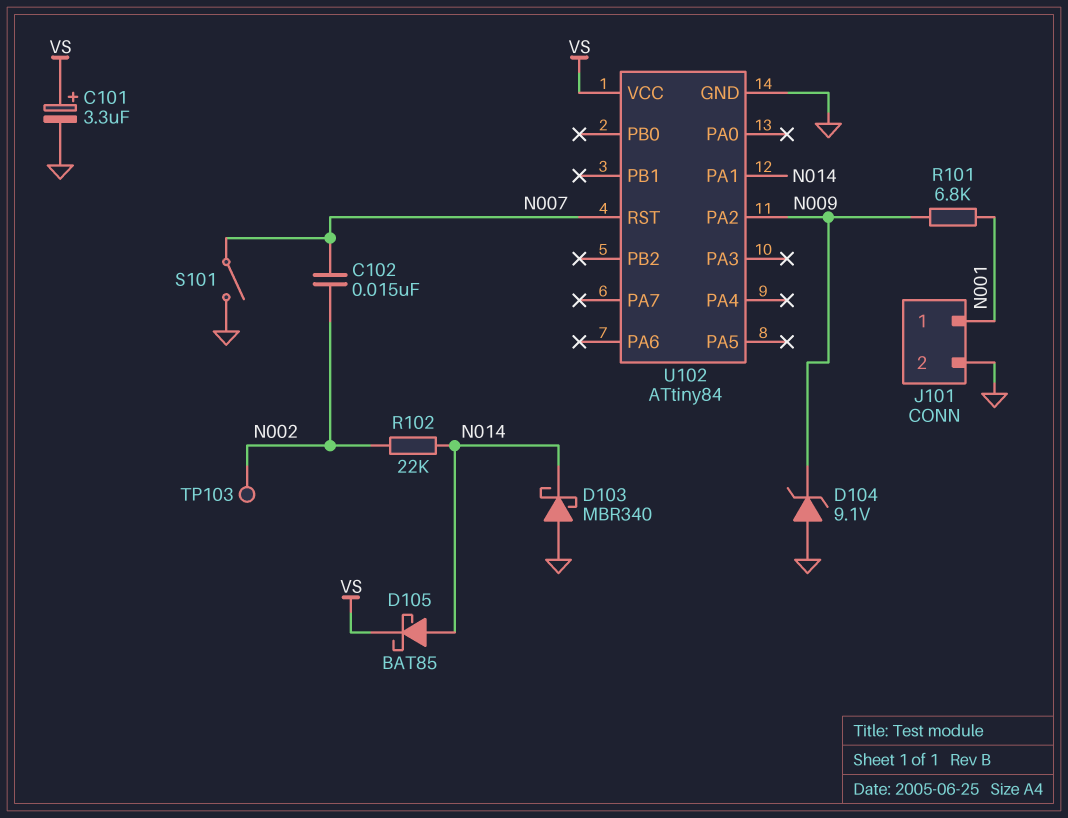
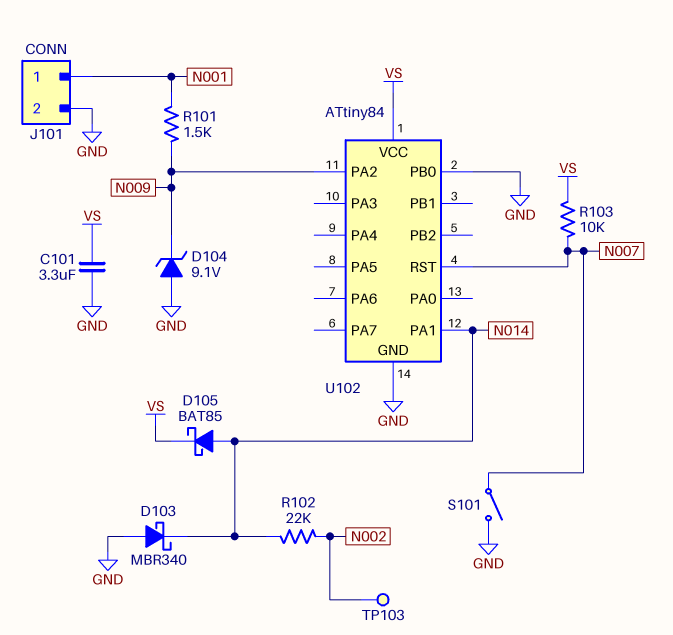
C101: 3.3uF (plus VS, minus GND) -> 3.3uF (GND, VS)
C102: 15nF (N002, N007) -> none
R101: 6.8k (N001, N009) -> 1.5k (N001, N009)
R103: none -> 10k (N007, VS)
U102 pin PB0: none -> GND

